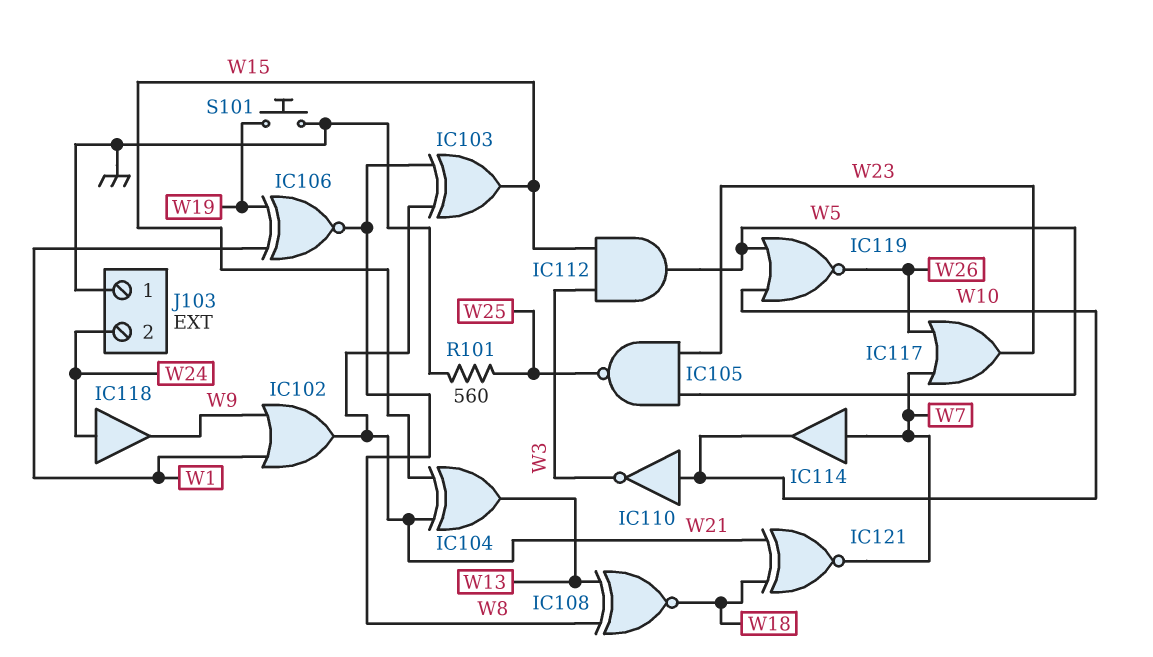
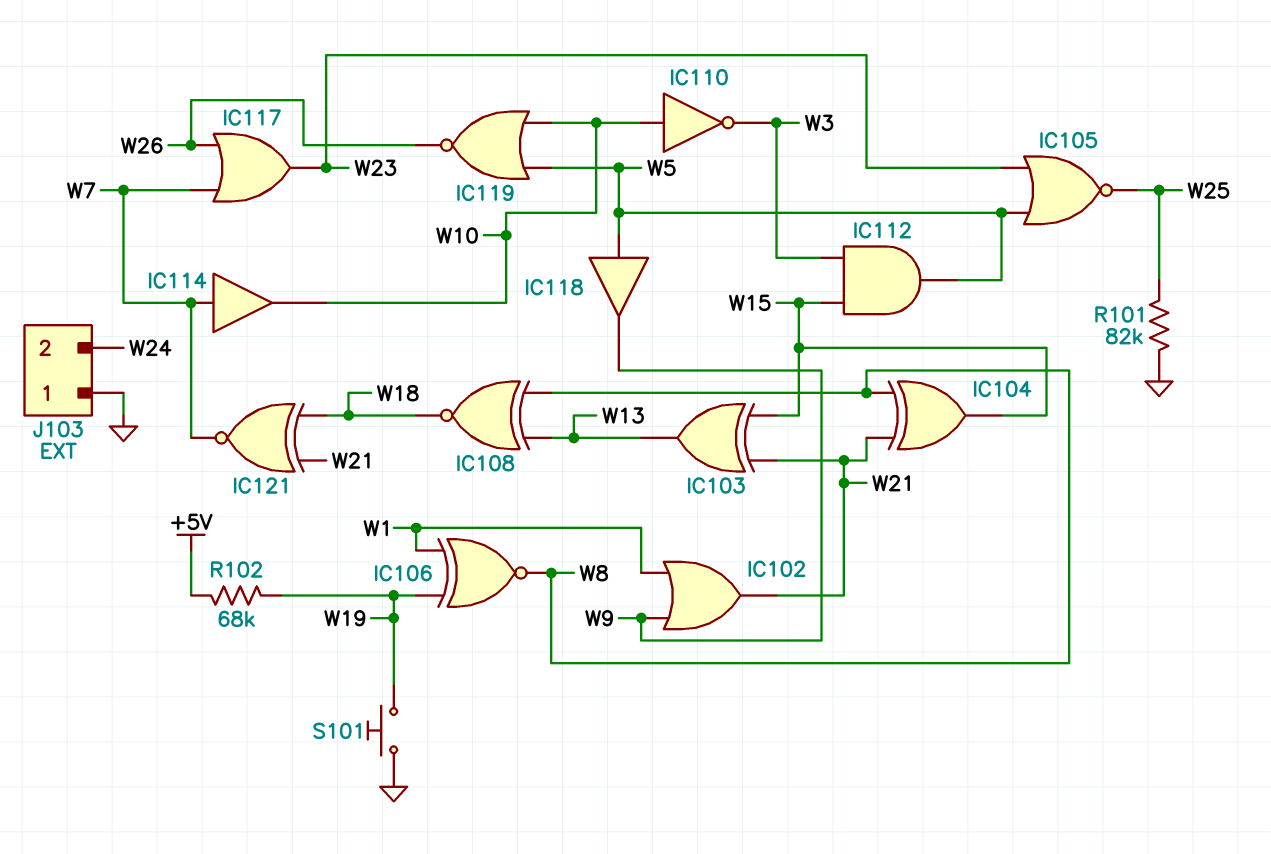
IC103: XOR (in W8, in W21, out W15) -> XOR (in W15, in W21, out W13)
IC104: XOR (in W15, in W21, out W13) -> XOR (in W8, in W21, out W15)
IC105: NAND (in W5, in W23, out W25) -> NOR (in W5, in W23, out W25)
IC118: buffer (in W24, out W9) -> buffer (in W5, out W9)
R101: 560 (GND, W25) -> 82k (GND, W25)
R102: none -> 68k (+5V, W19)

